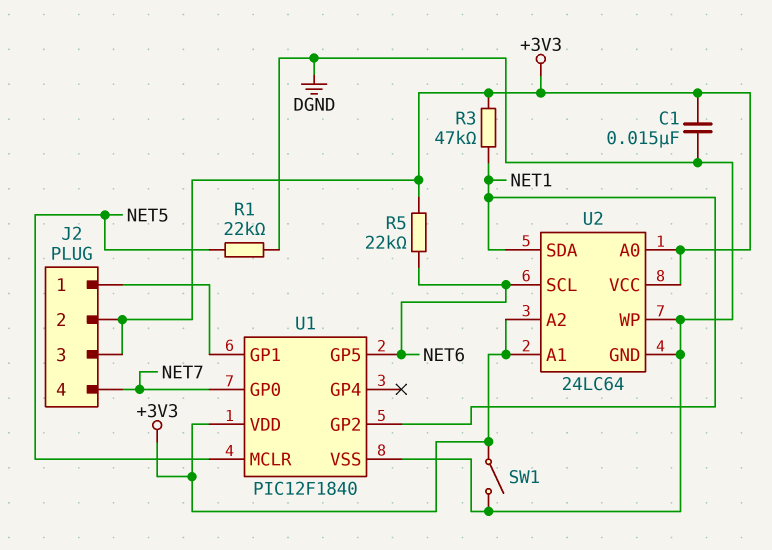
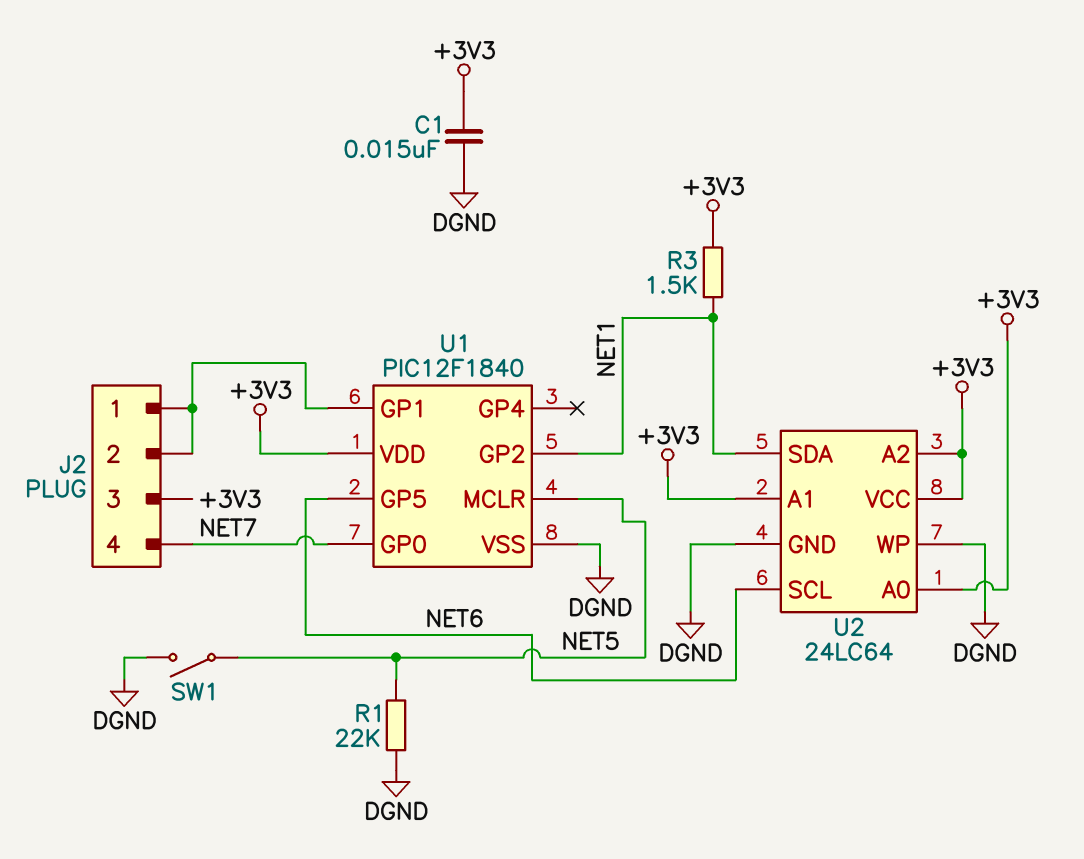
J2 pin 2: +3V3 -> J2/1
R3: 47k (+3V3, NET1) -> 1.5k (+3V3, NET1)
R5: 22k (+3V3, NET6) -> none
SW1: switch (+3V3, DGND) -> switch (DGND, NET5)

